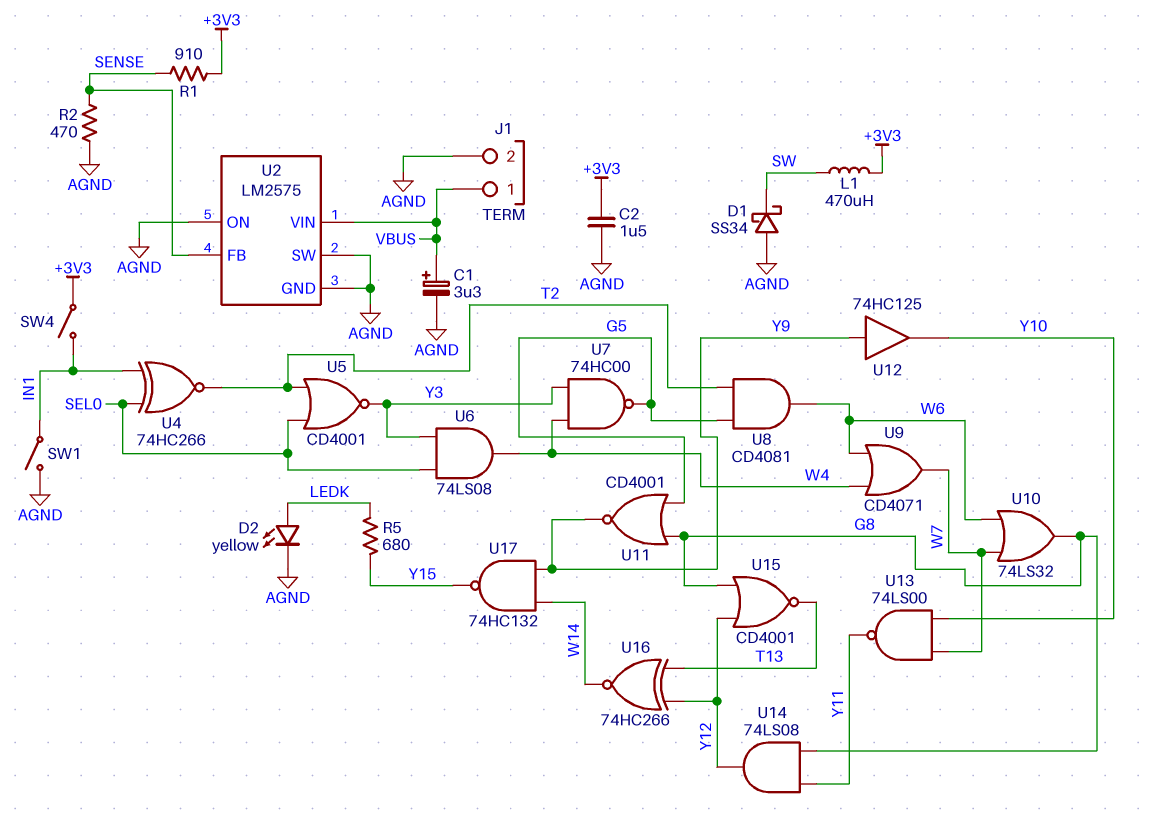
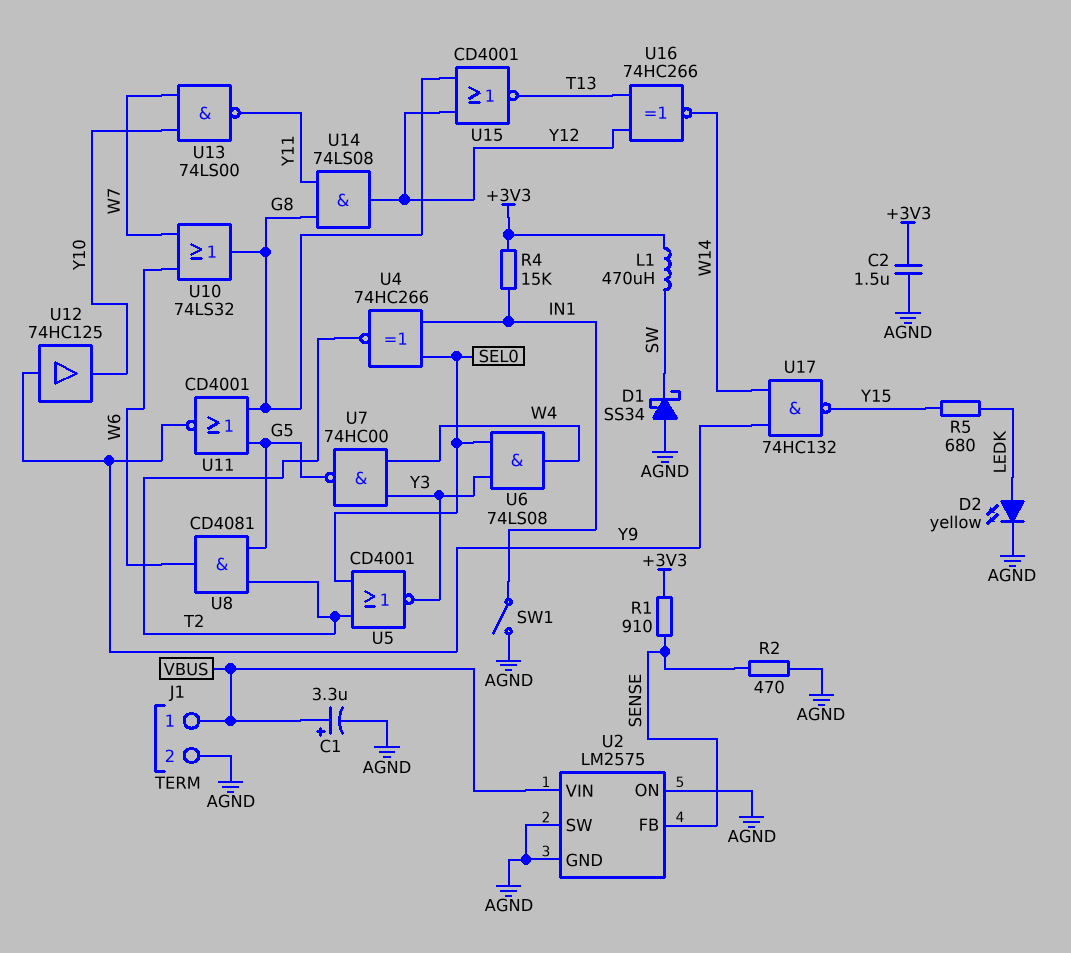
R4: none -> 15k (+3V3, IN1)
SW4: switch (+3V3, IN1) -> none
U9: OR CD4071 (in W4, in W6, out W7) -> none

